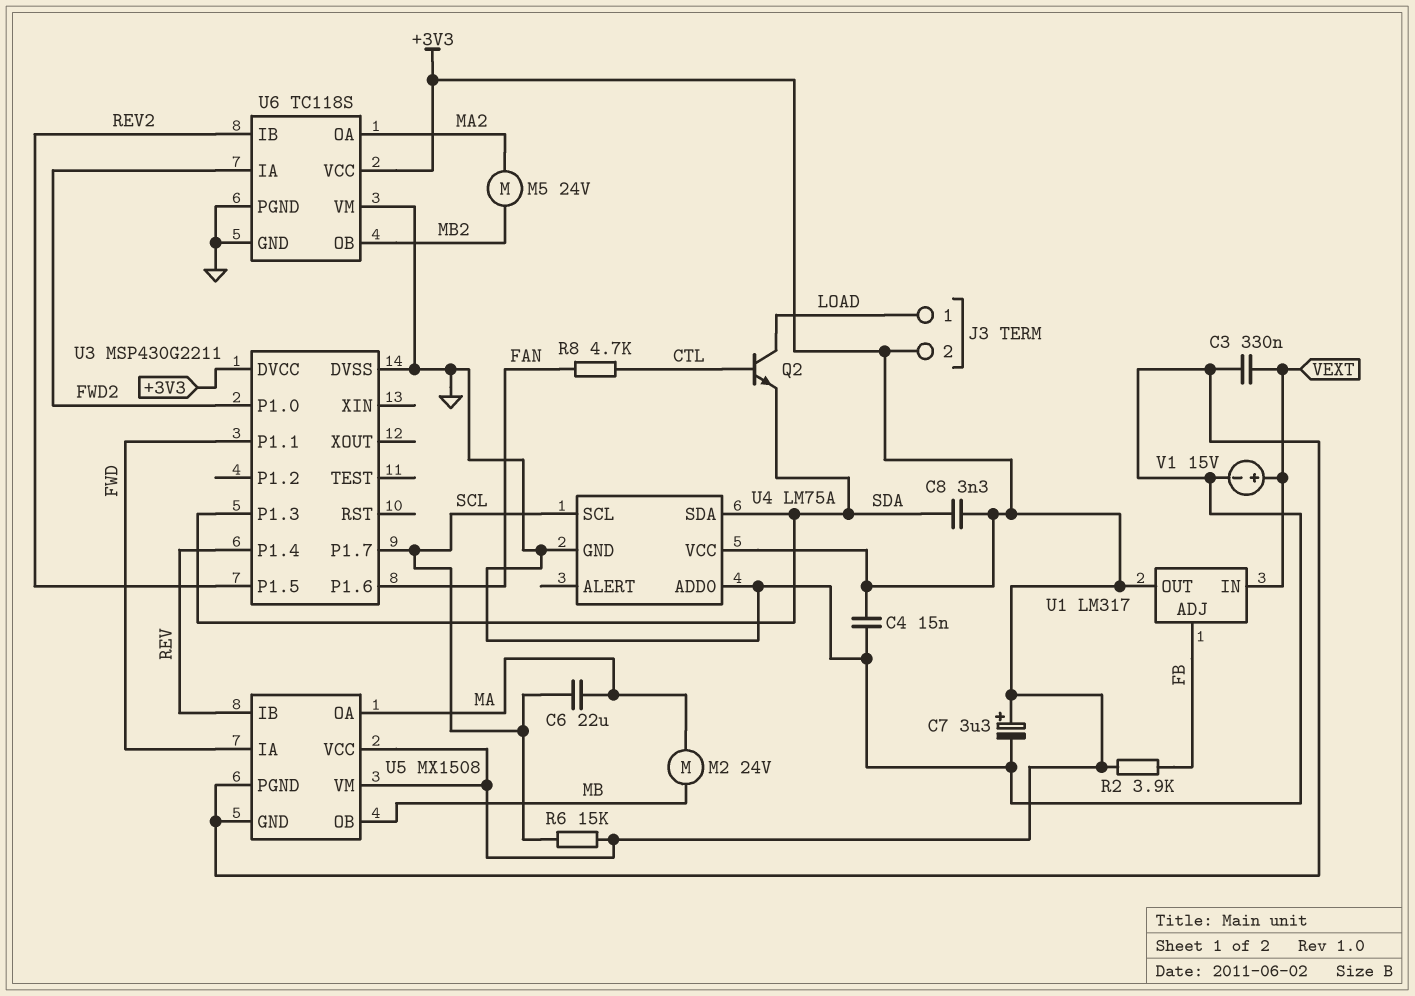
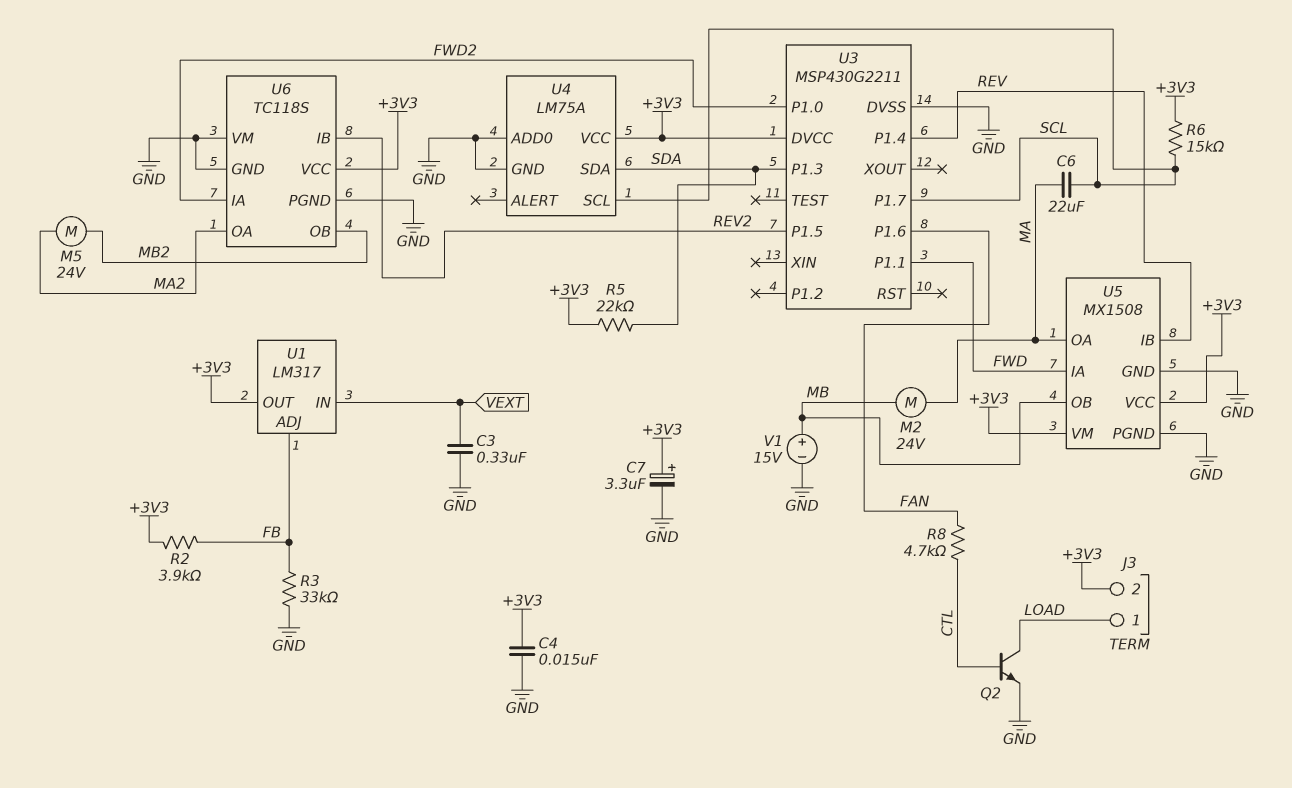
C8: 3.3nF (+3V3, SDA) -> none
Q2: NPN (B CTL, C LOAD, E SDA) -> NPN (B CTL, C LOAD, E GND)
R3: none -> 33k (FB, GND)
R5: none -> 22k (+3V3, SDA)
V1: 15V (plus VEXT, minus GND) -> 15V (plus MB, minus GND)

